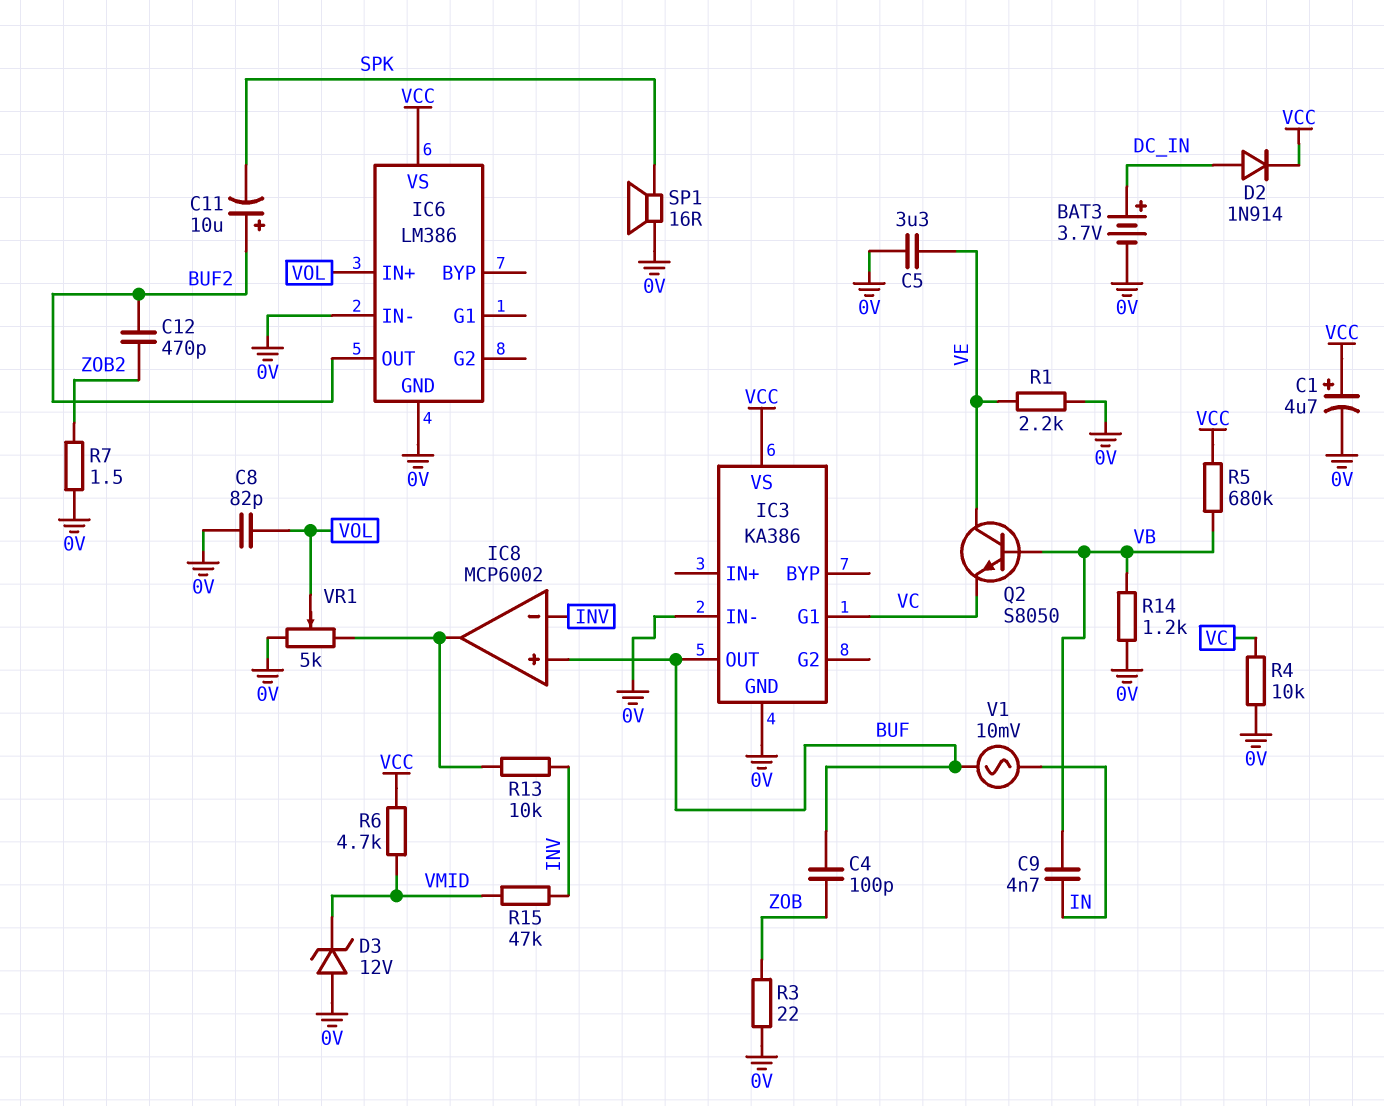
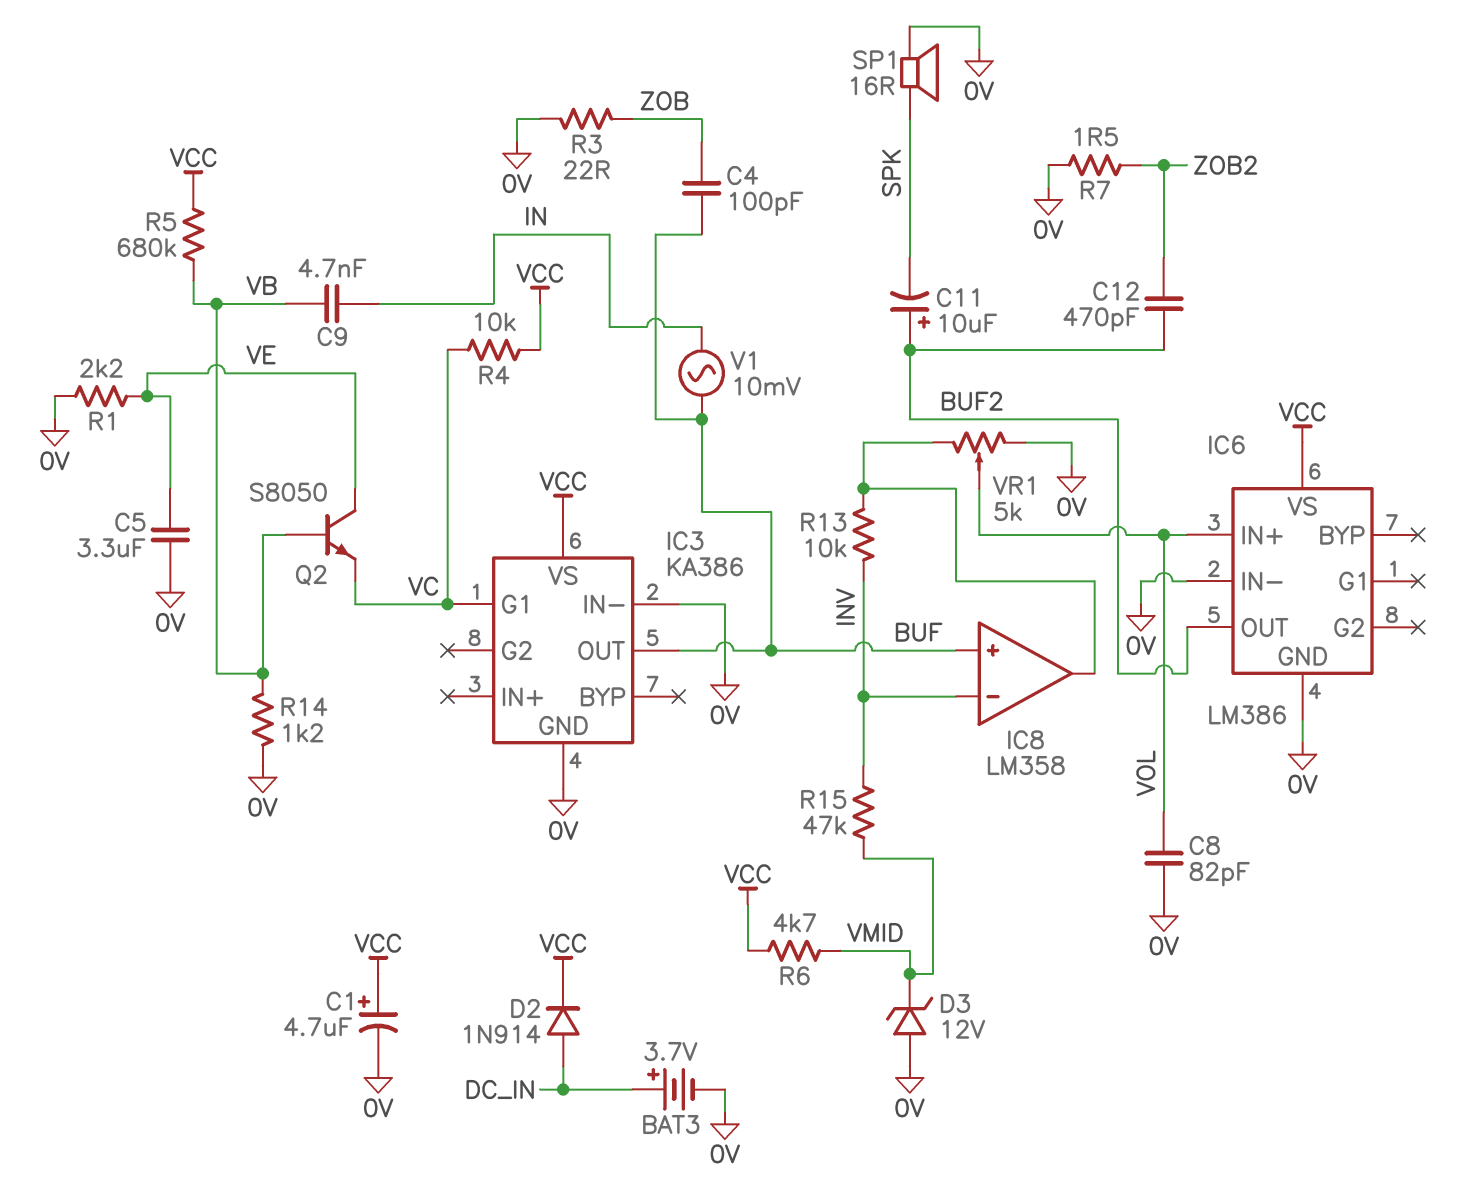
IC8: MCP6002 -> LM358
R4: 10k (0V, VC) -> 10k (VC, VCC)

